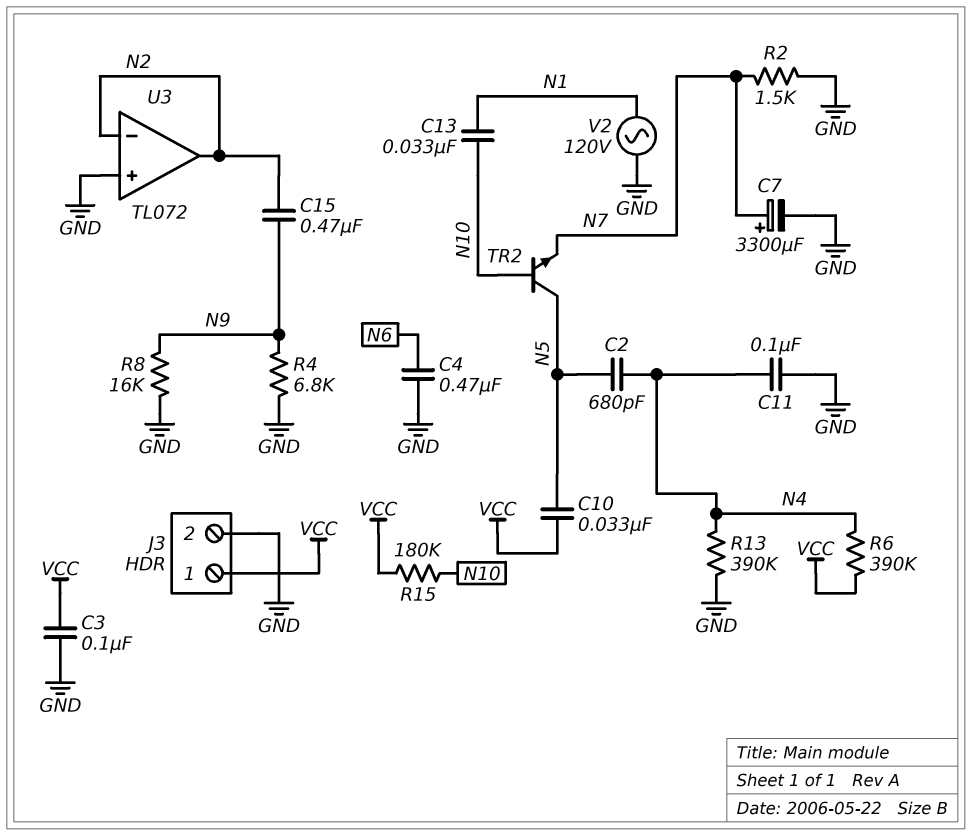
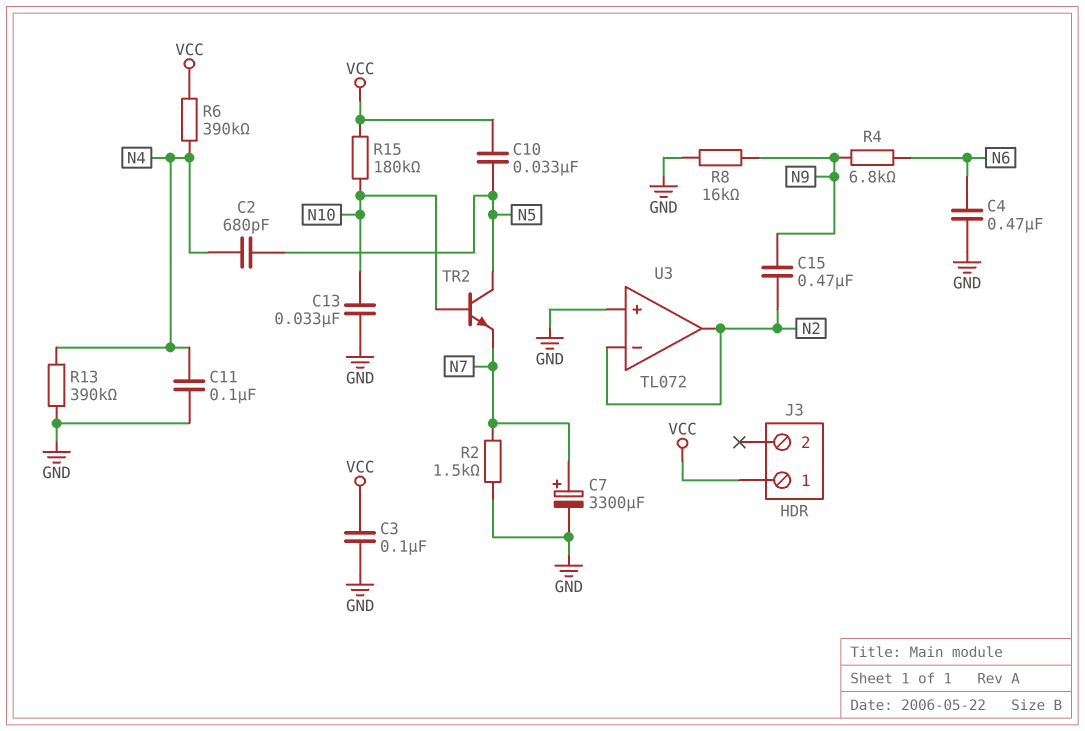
C13: 33nF (N1, N10) -> 33nF (GND, N10)
J3 pin 2: GND -> none
R4: 6.8k (GND, N9) -> 6.8k (N6, N9)
V2: AC 120V (GND, N1) -> none

